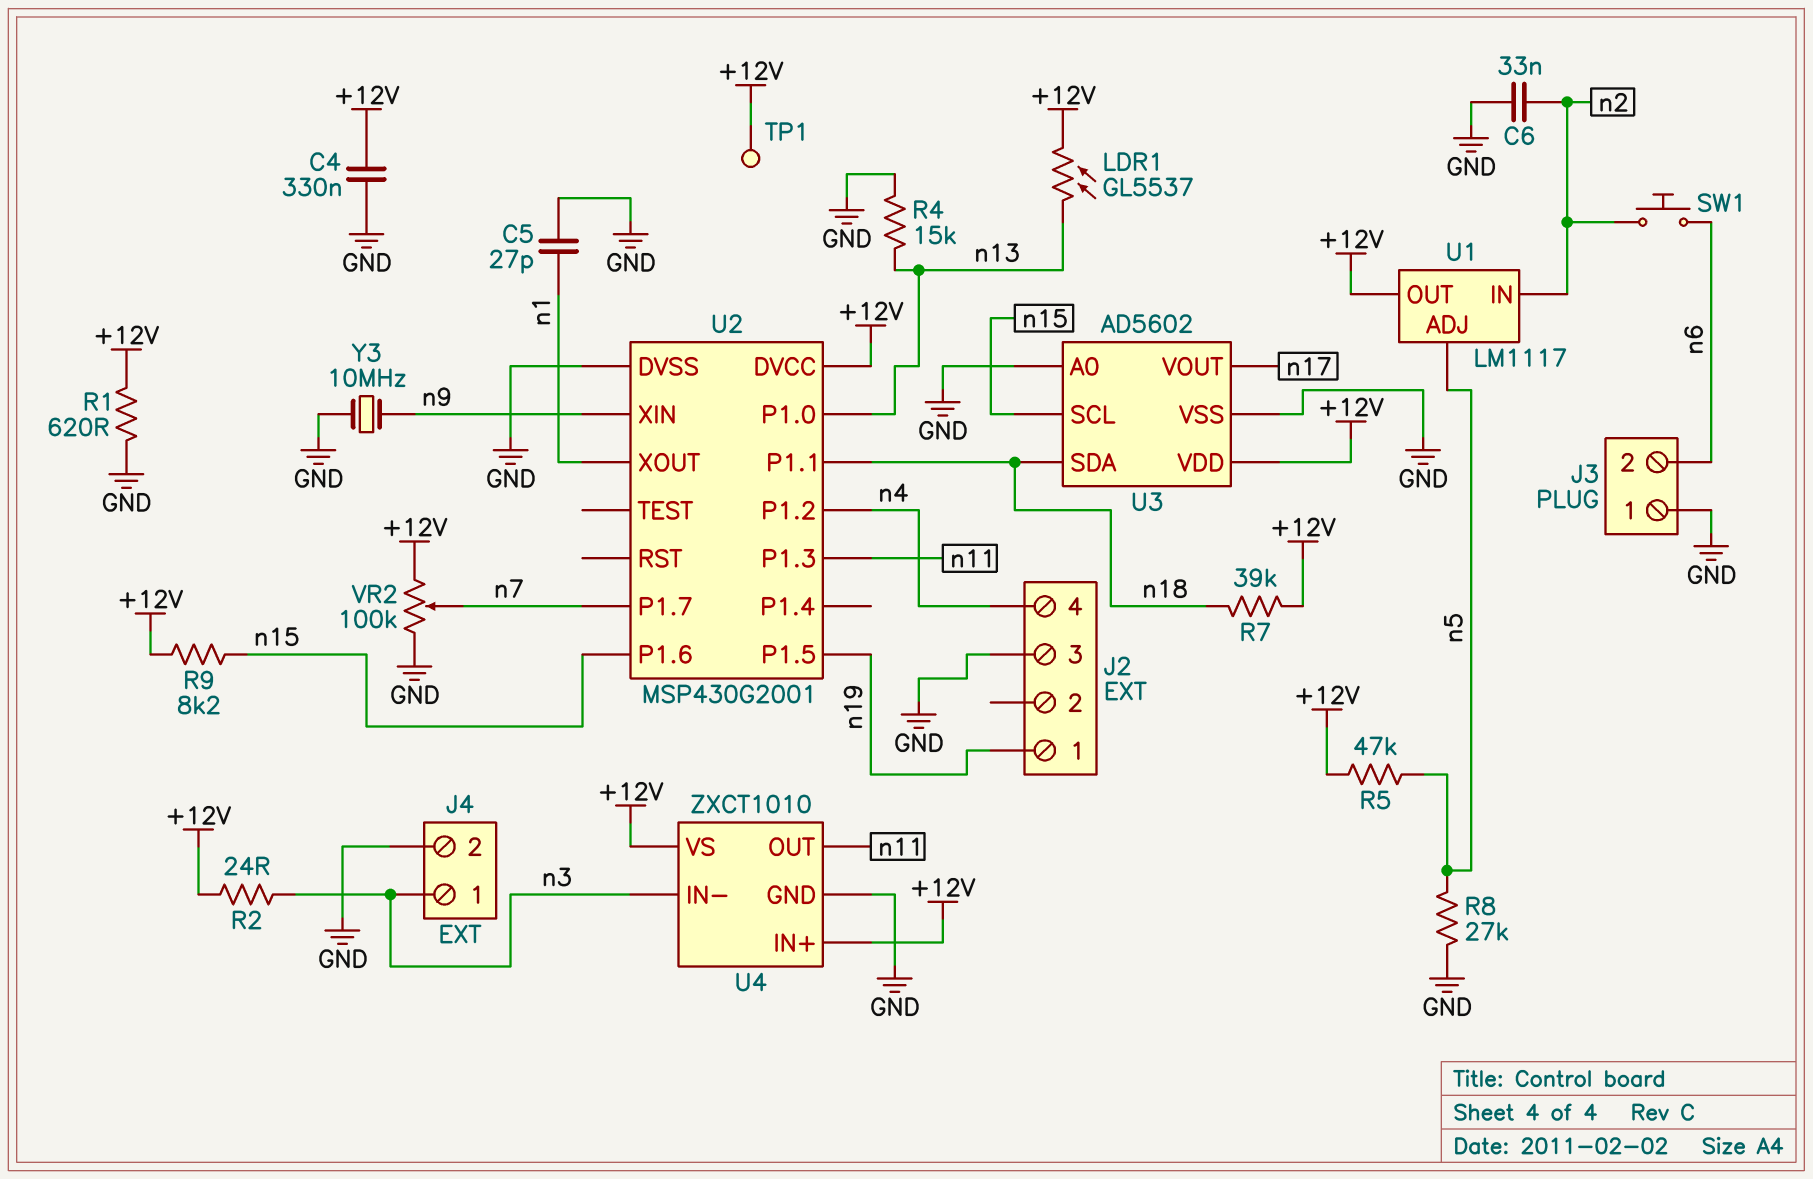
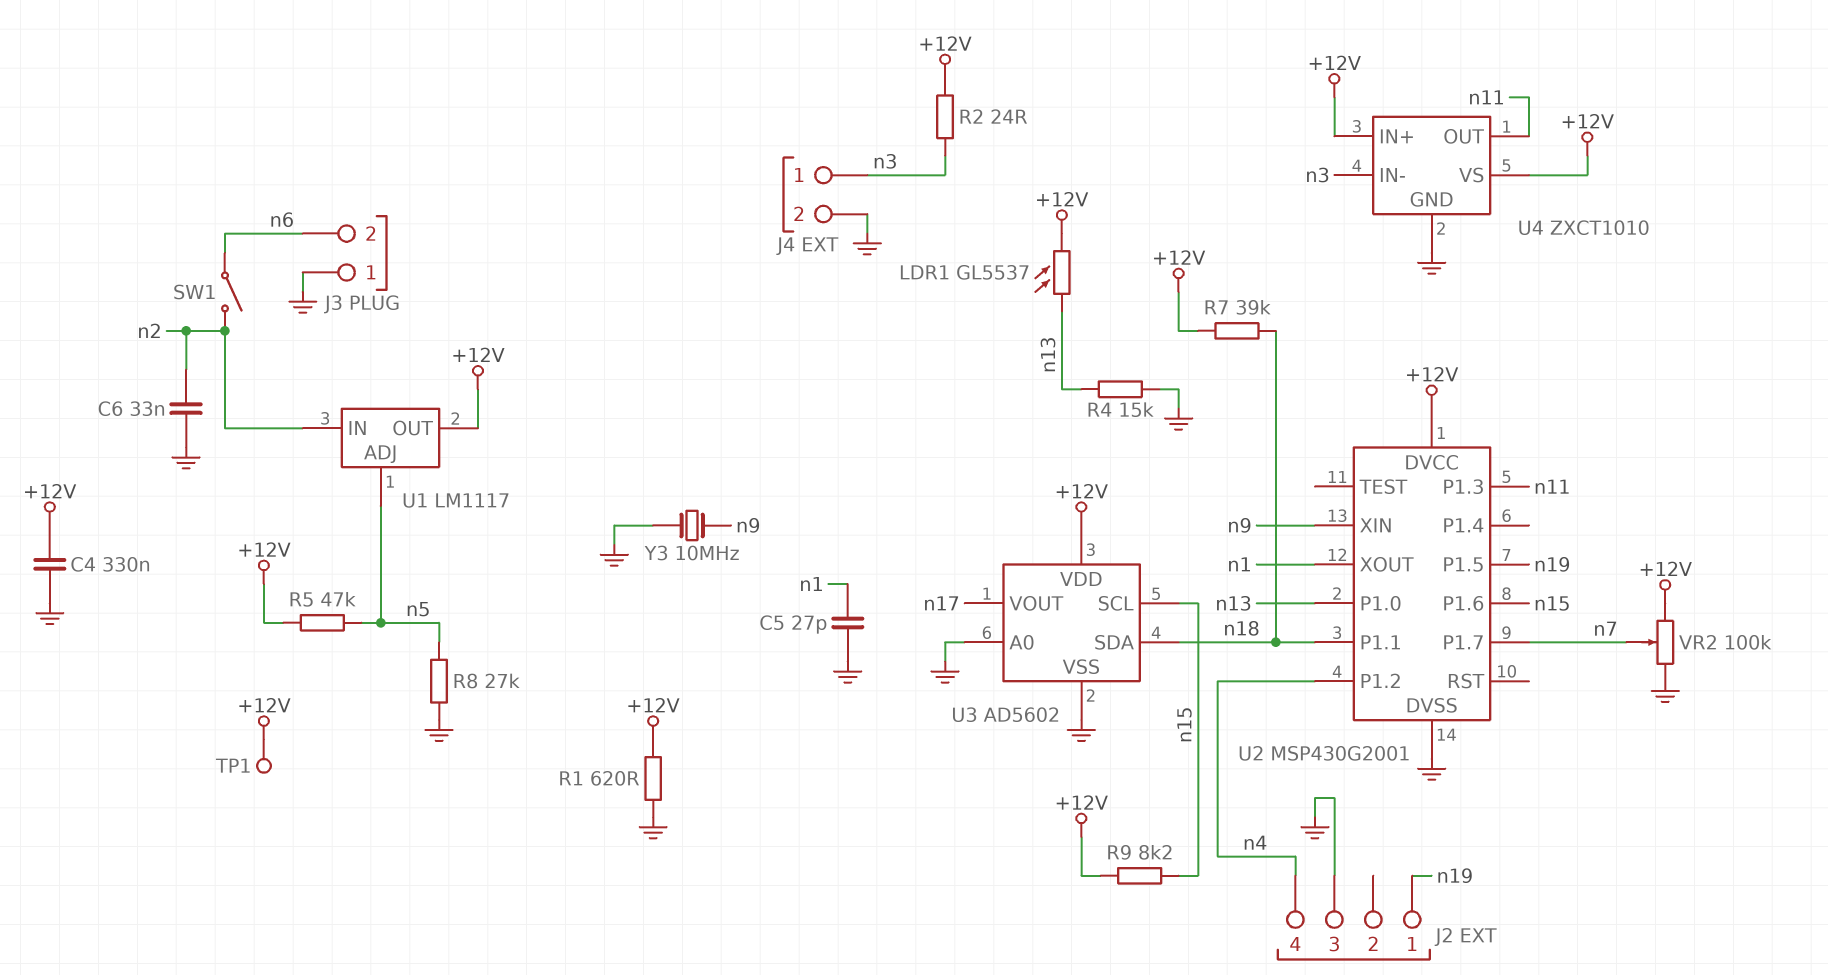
SW1: button (n2, n6) -> switch (n2, n6)

